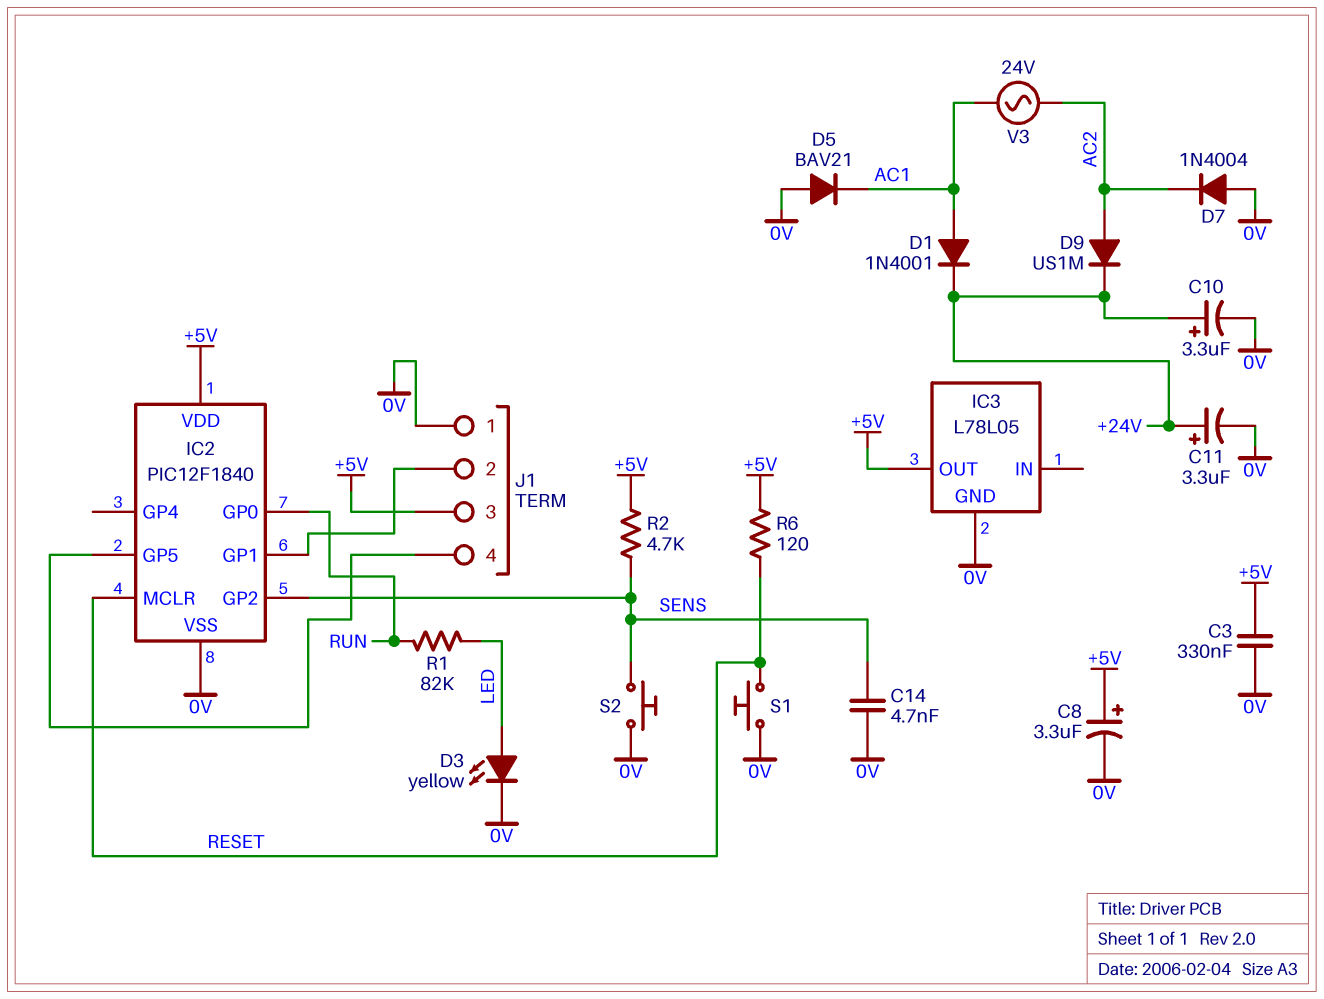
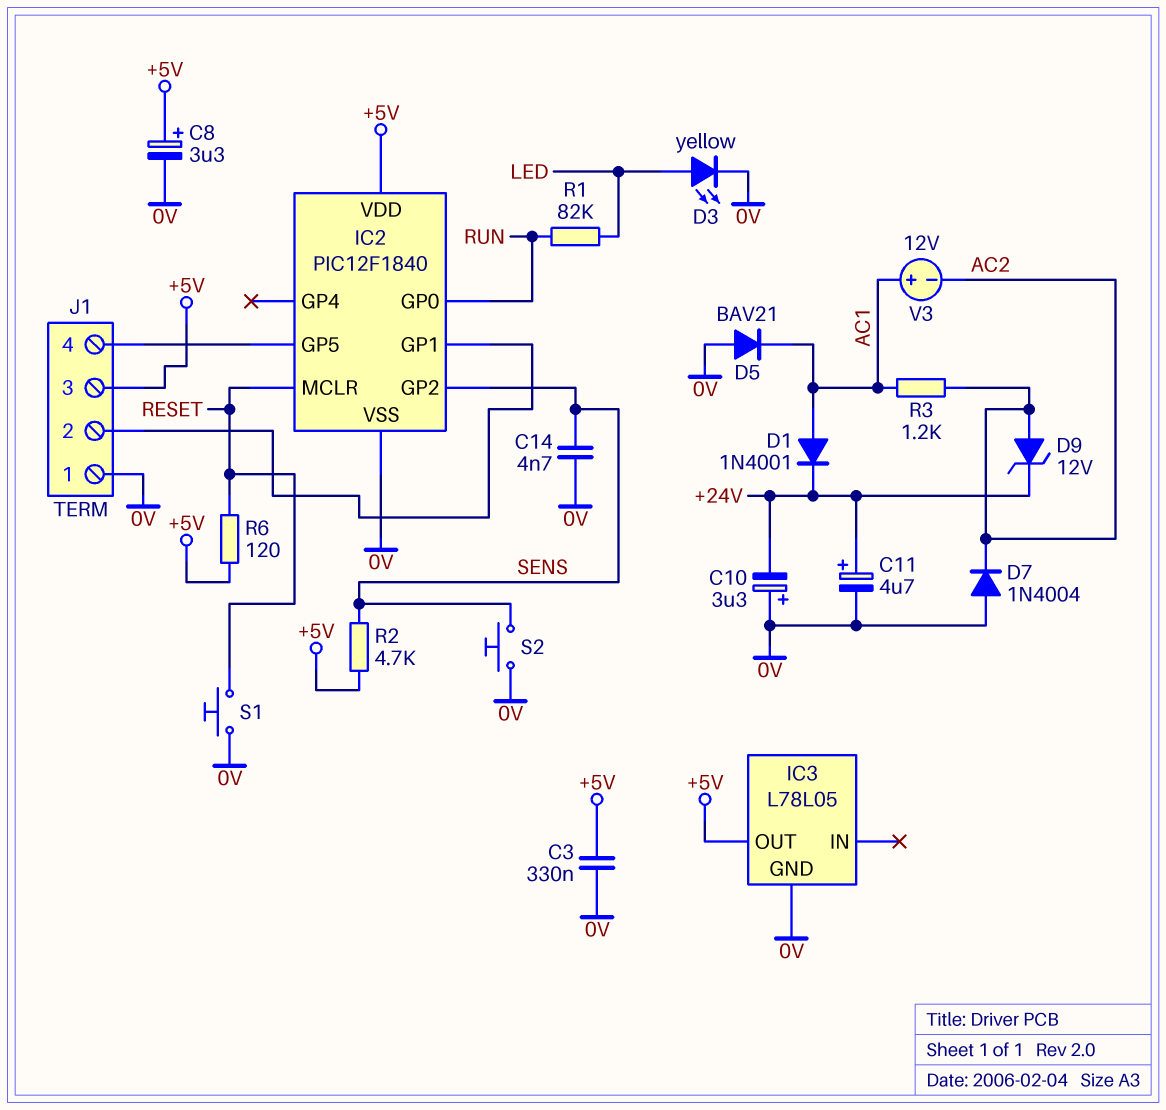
C10: 3.3uF (plus +24V, minus 0V) -> 3.3uF (plus 0V, minus +24V)
C11: 3.3uF (plus +24V, minus 0V) -> 4.7uF (plus +24V, minus 0V)
D9: diode US1M (A AC2, K +24V) -> zener 12V (A AC2, K +24V)
R3: none -> 1.2k (AC1, AC2)
V3: AC 24V (AC1, AC2) -> 12V (plus AC1, minus AC2)

